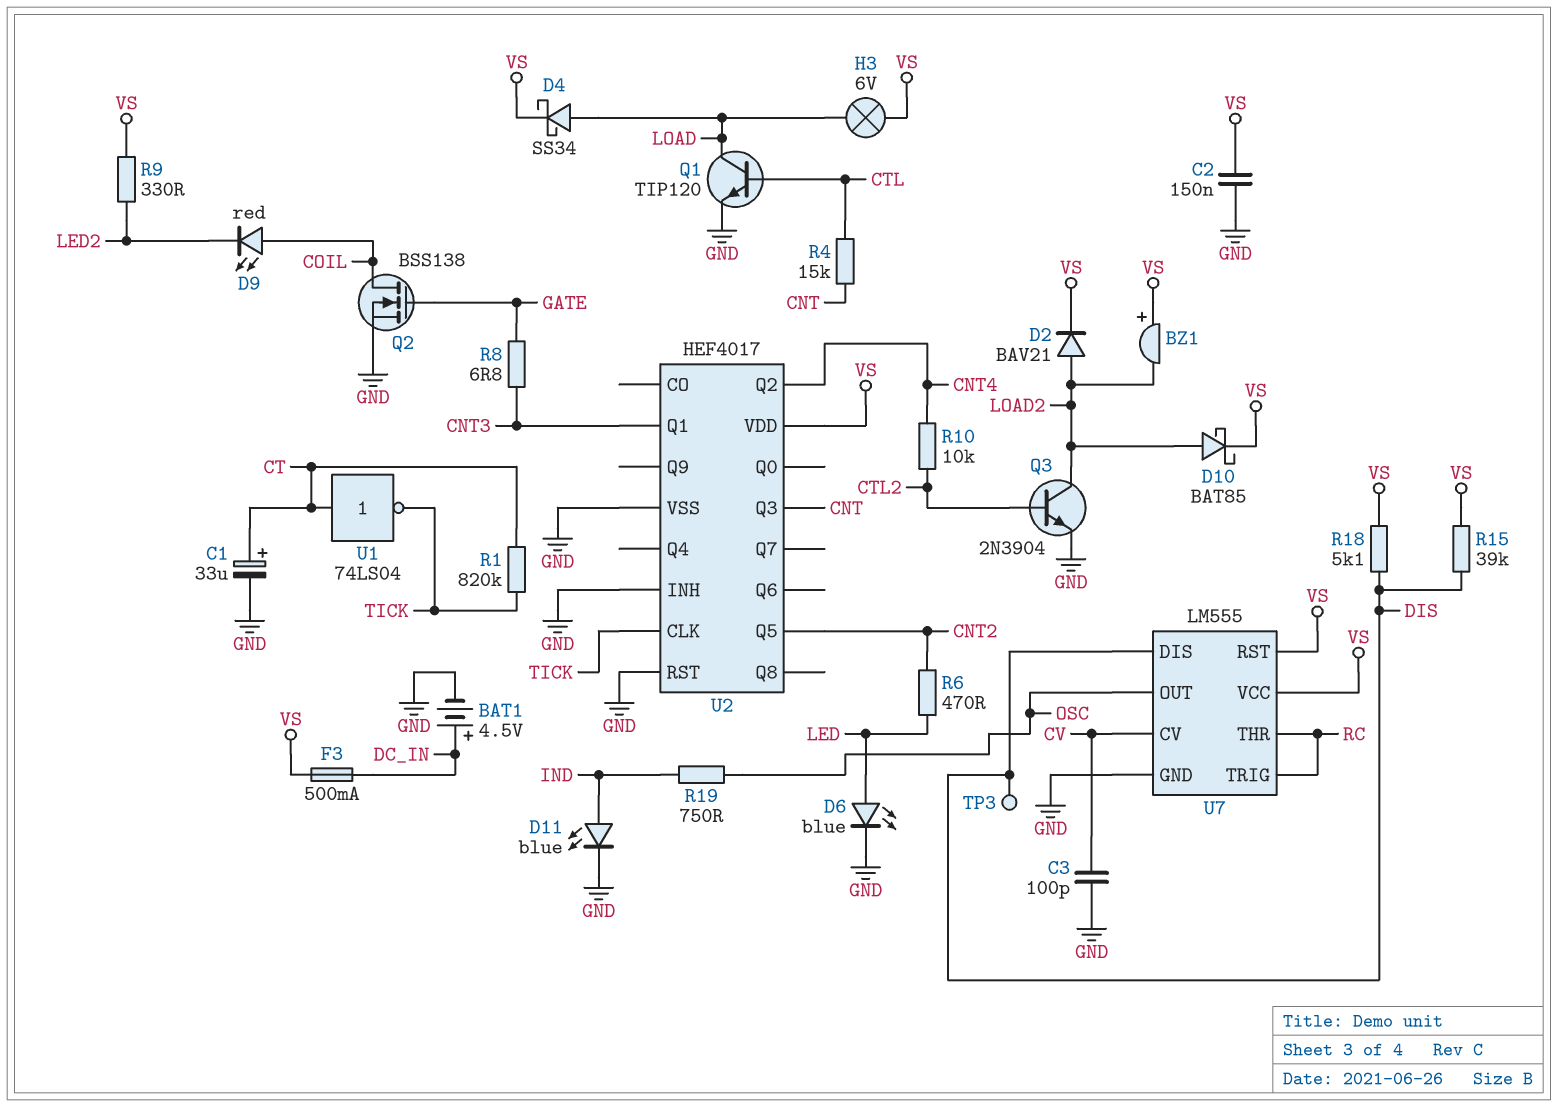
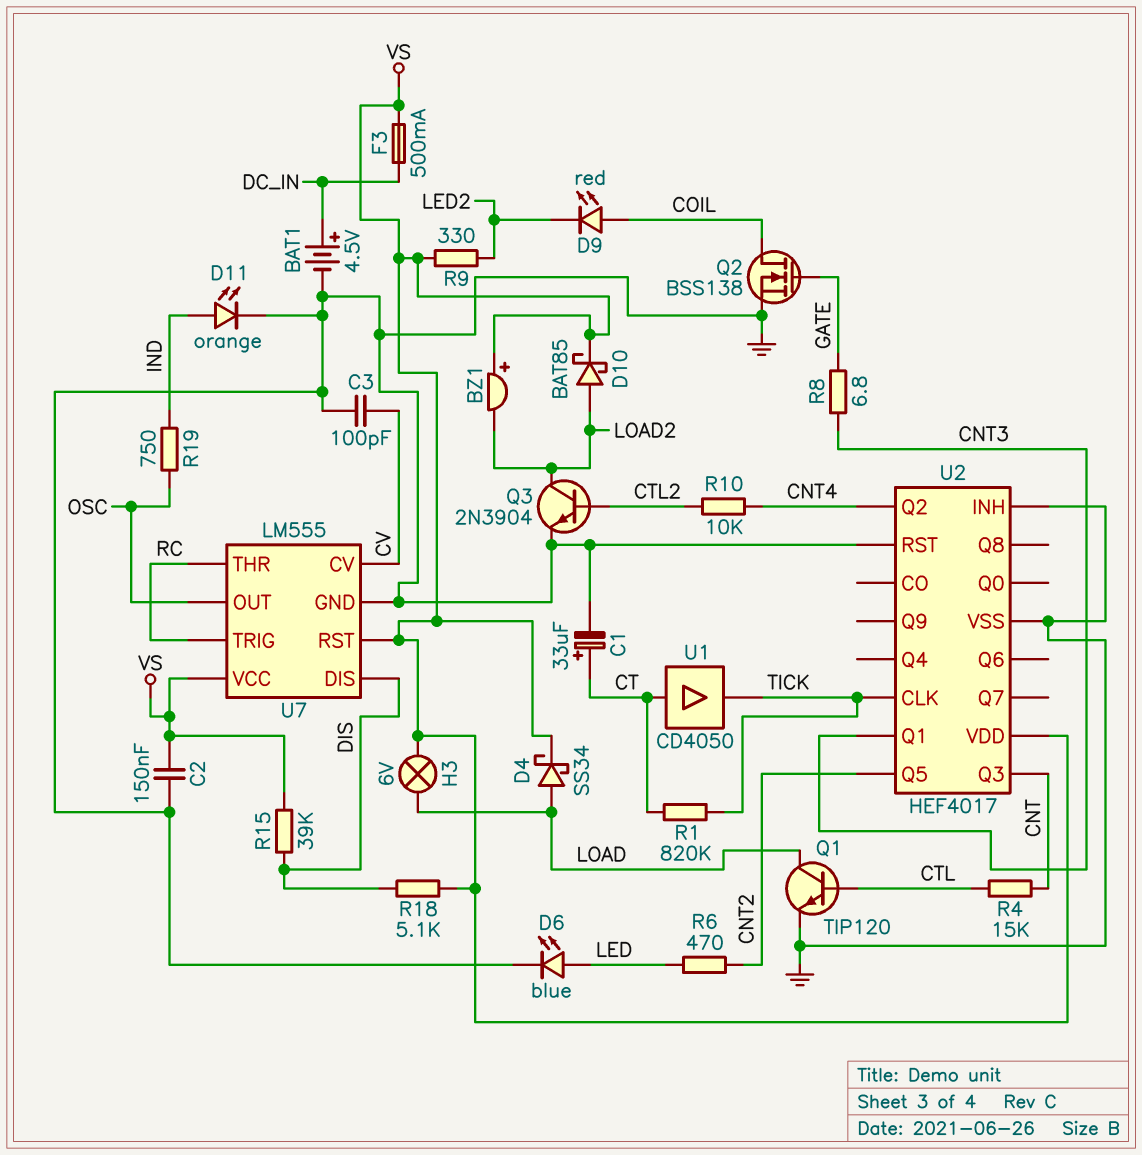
D2: diode BAV21 (A LOAD2, K VS) -> none
D11: LED blue (A IND, K GND) -> LED orange (A IND, K GND)
TP3: test point (DIS) -> none
U1: NOT 74LS04 (in CT, out TICK) -> buffer CD4050 (in CT, out TICK)

